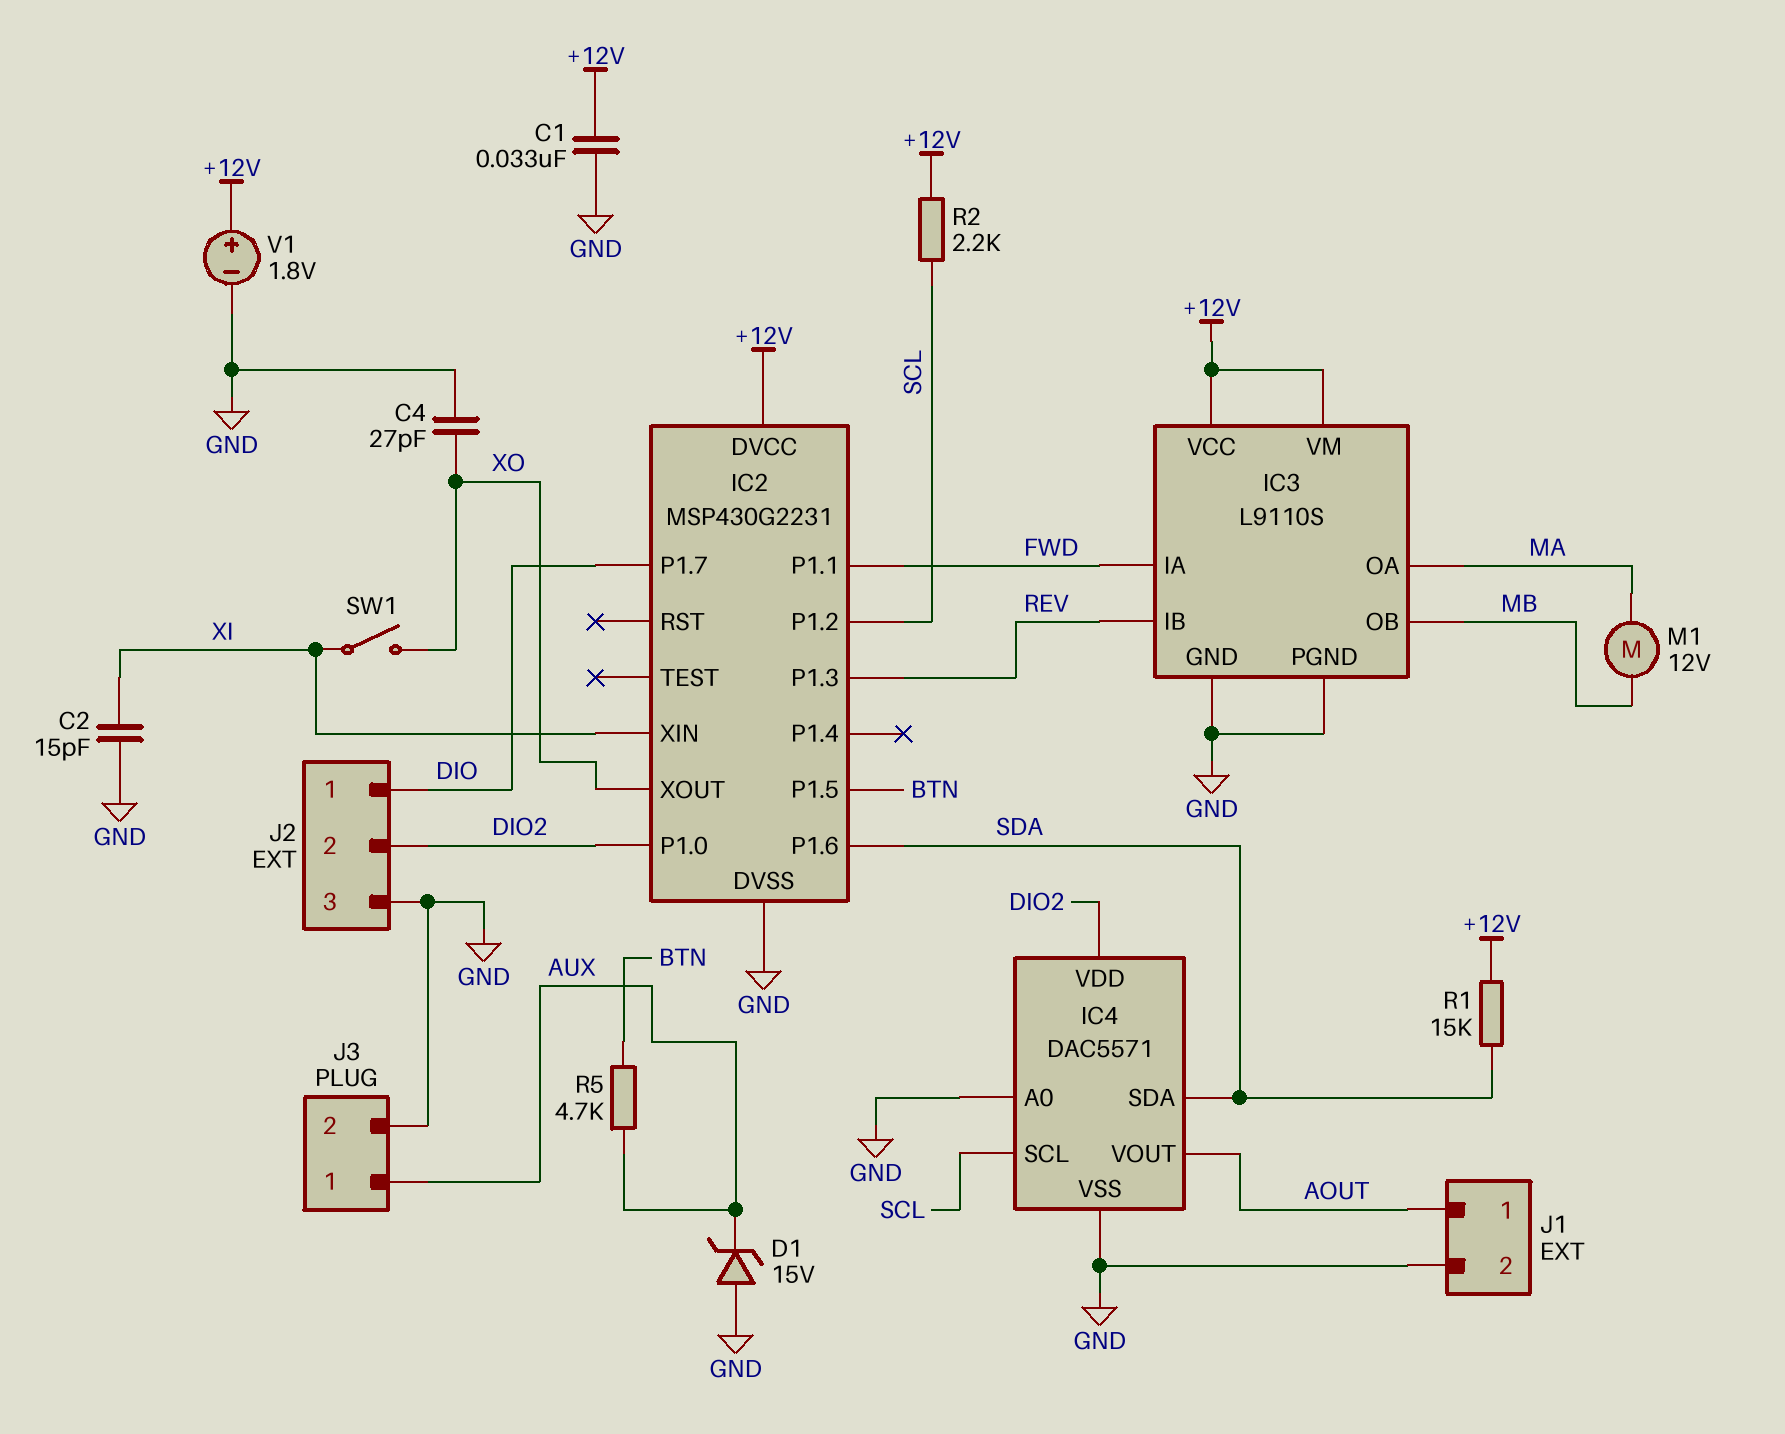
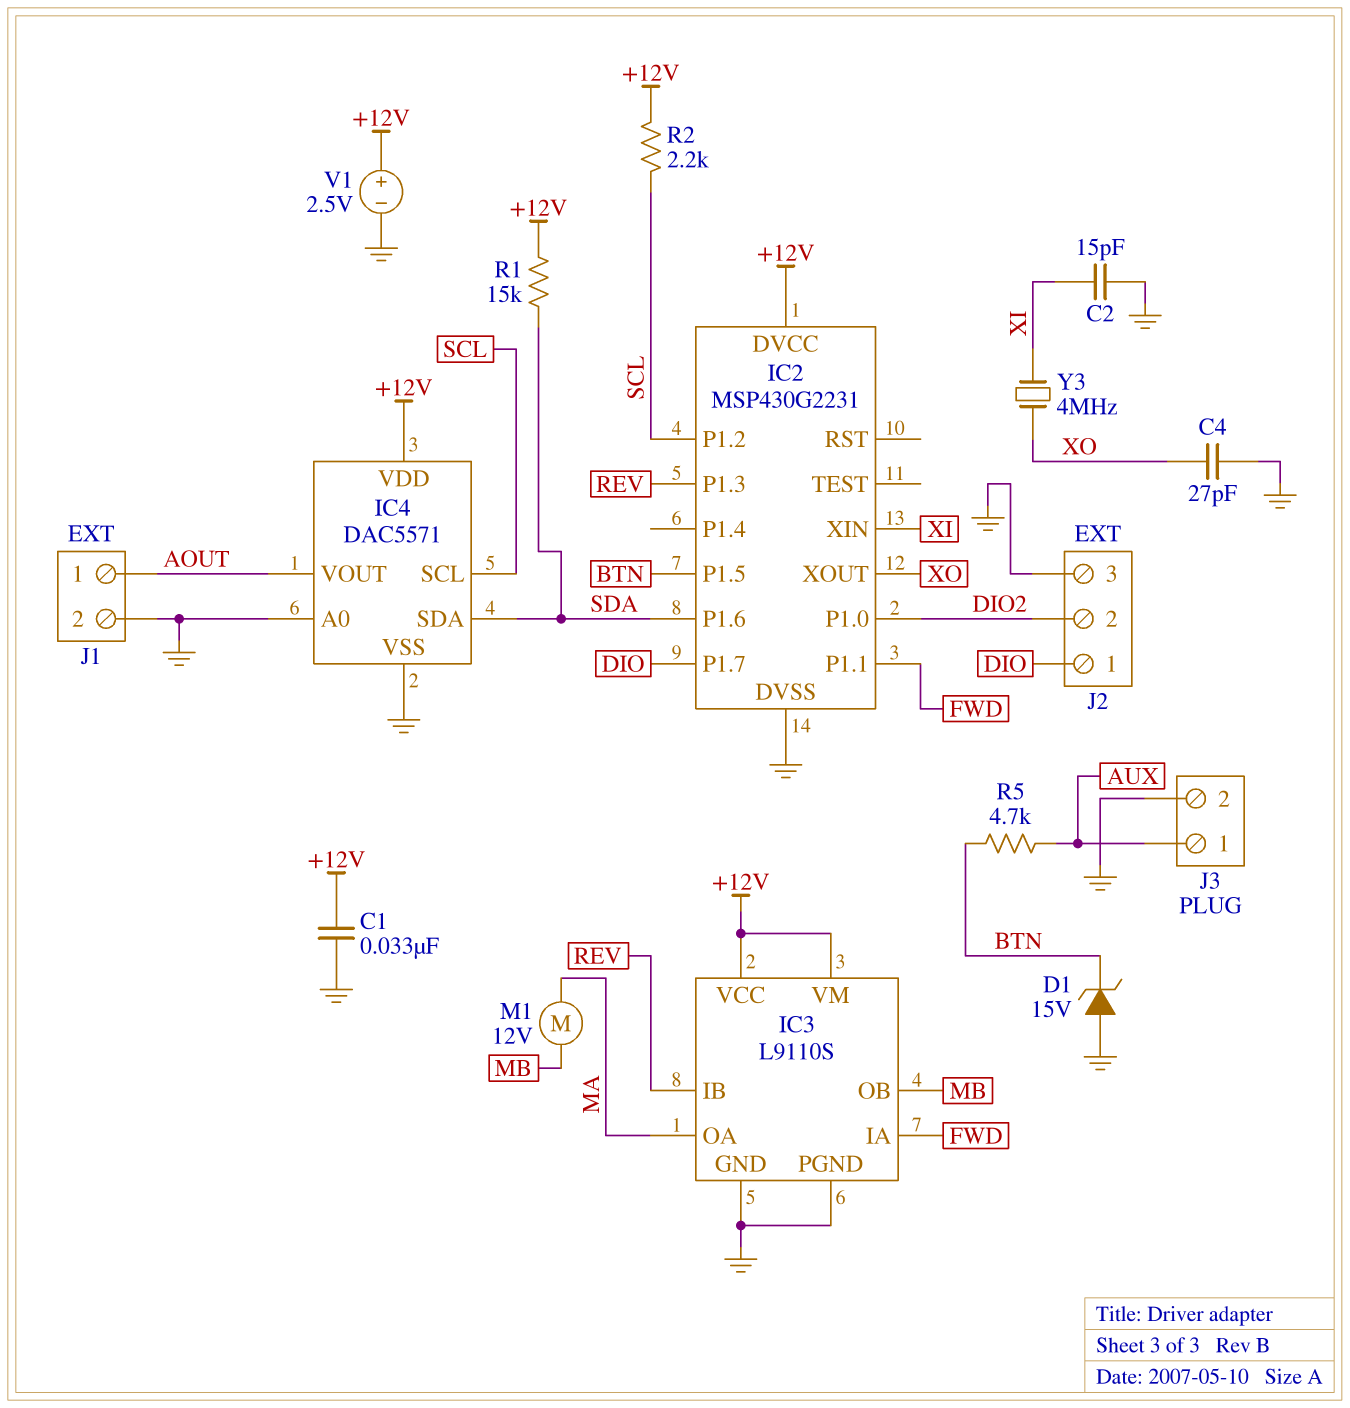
D1: zener 15V (A GND, K AUX) -> zener 15V (A GND, K BTN)
IC4 pin VDD: DIO2 -> +12V
SW1: switch (XI, XO) -> none
V1: 1.8V (plus +12V, minus GND) -> 2.5V (plus +12V, minus GND)
Y3: none -> 4MHz (XI, XO)

